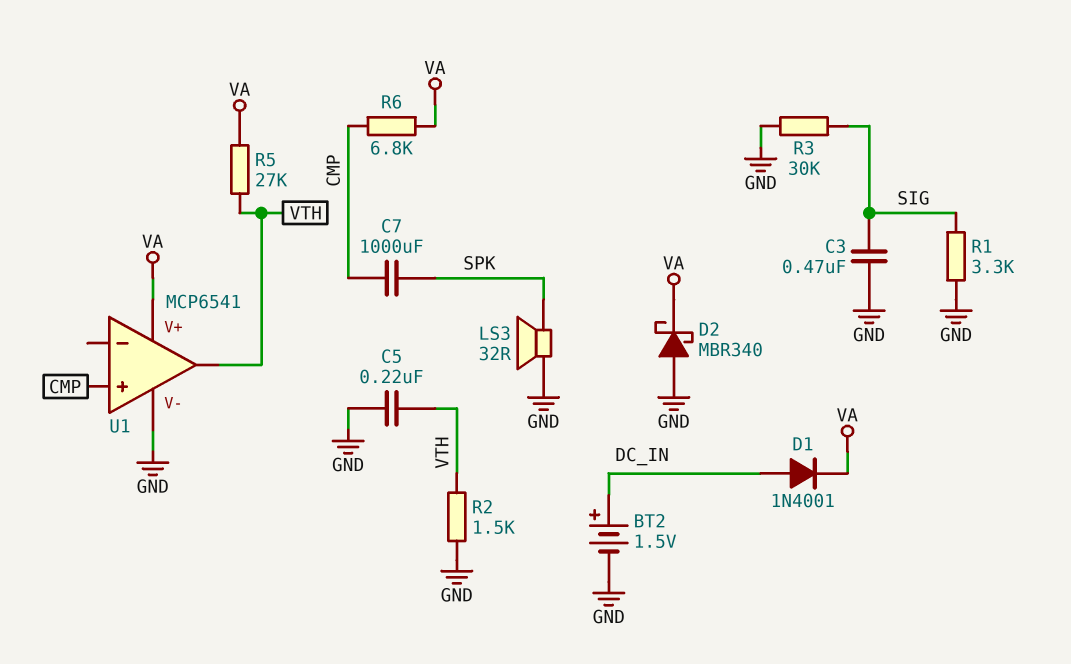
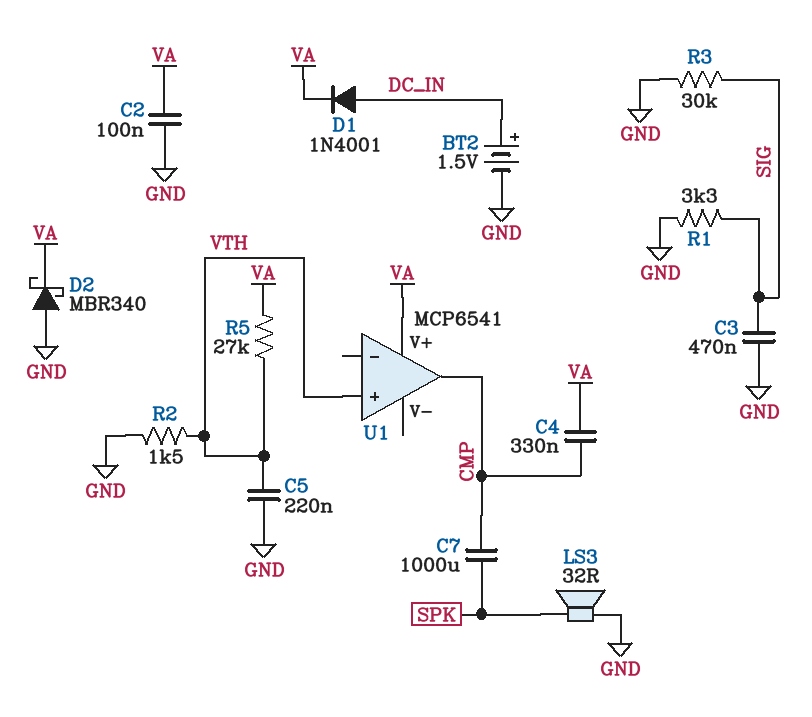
C2: none -> 100nF (GND, VA)
C4: none -> 330nF (CMP, VA)
R6: 6.8k (CMP, VA) -> none
U1 pin V-: GND -> none
U1 pin in+: CMP -> VTH
U1 pin out: VTH -> CMP

